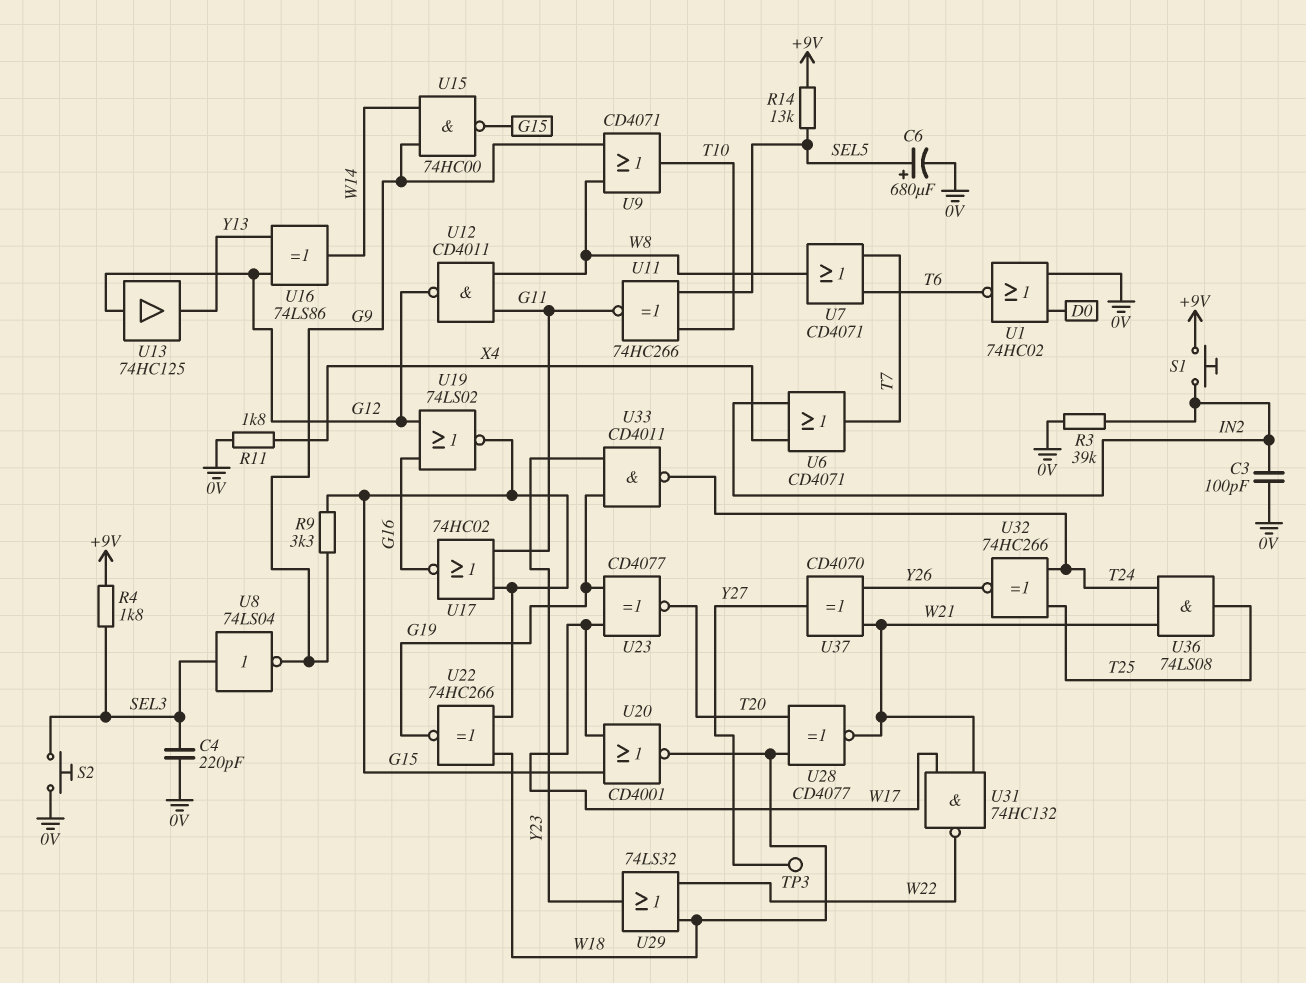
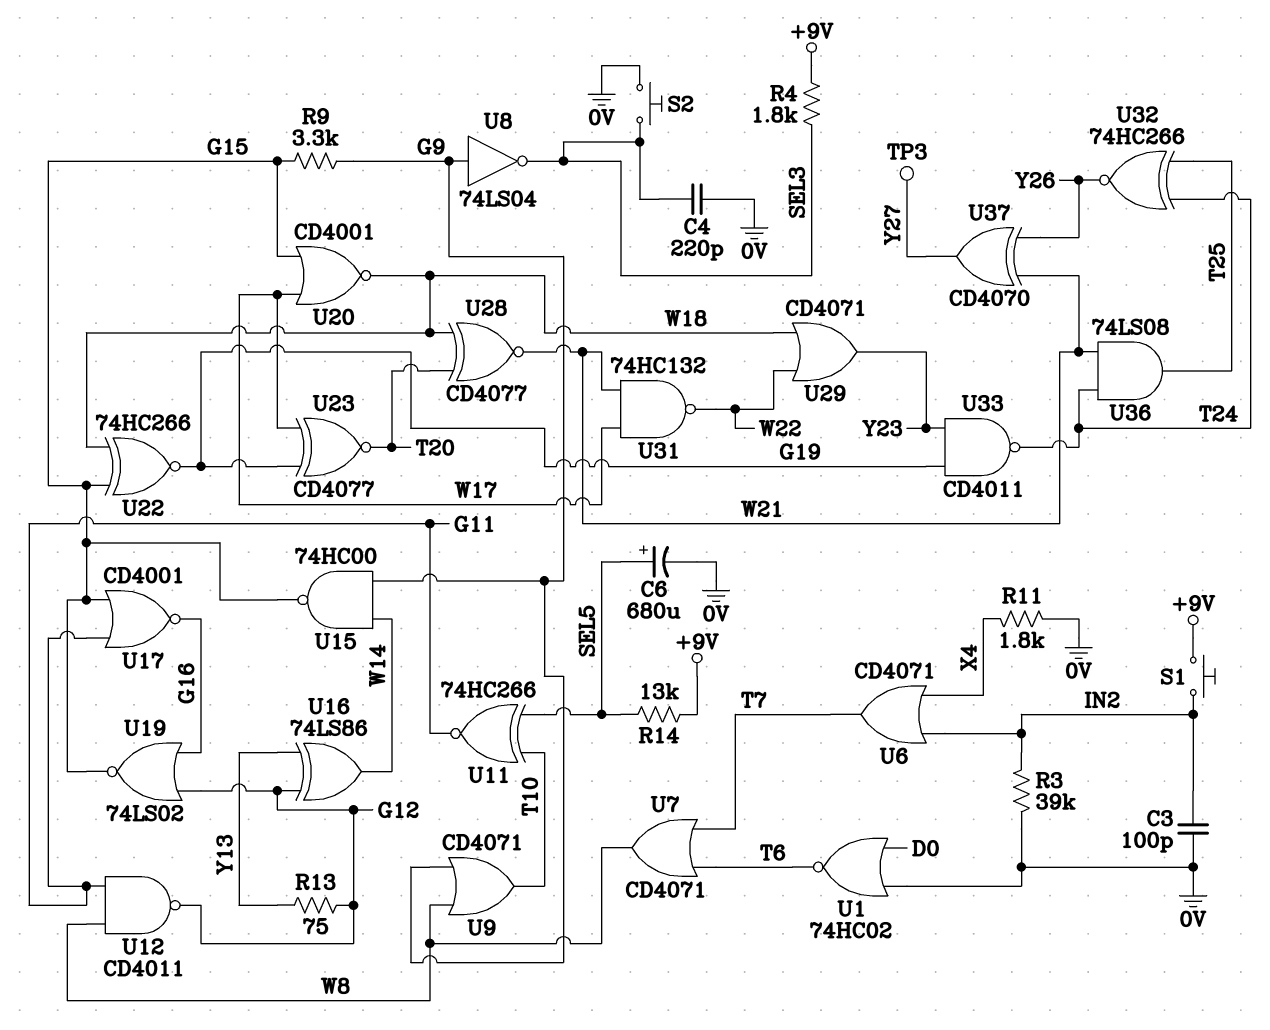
R13: none -> 75 (G12, Y13)
U8: NOT 74LS04 (in SEL3, out G9) -> NOT 74LS04 (in G9, out SEL3)
U13: buffer 74HC125 (in G12, out Y13) -> none
U17: NOR 74HC02 (in G11, in G15, out G16) -> NOR CD4001 (in G11, in G15, out G16)
U29: OR 74LS32 (in W18, in W22, out Y23) -> OR CD4071 (in W18, in W22, out Y23)

